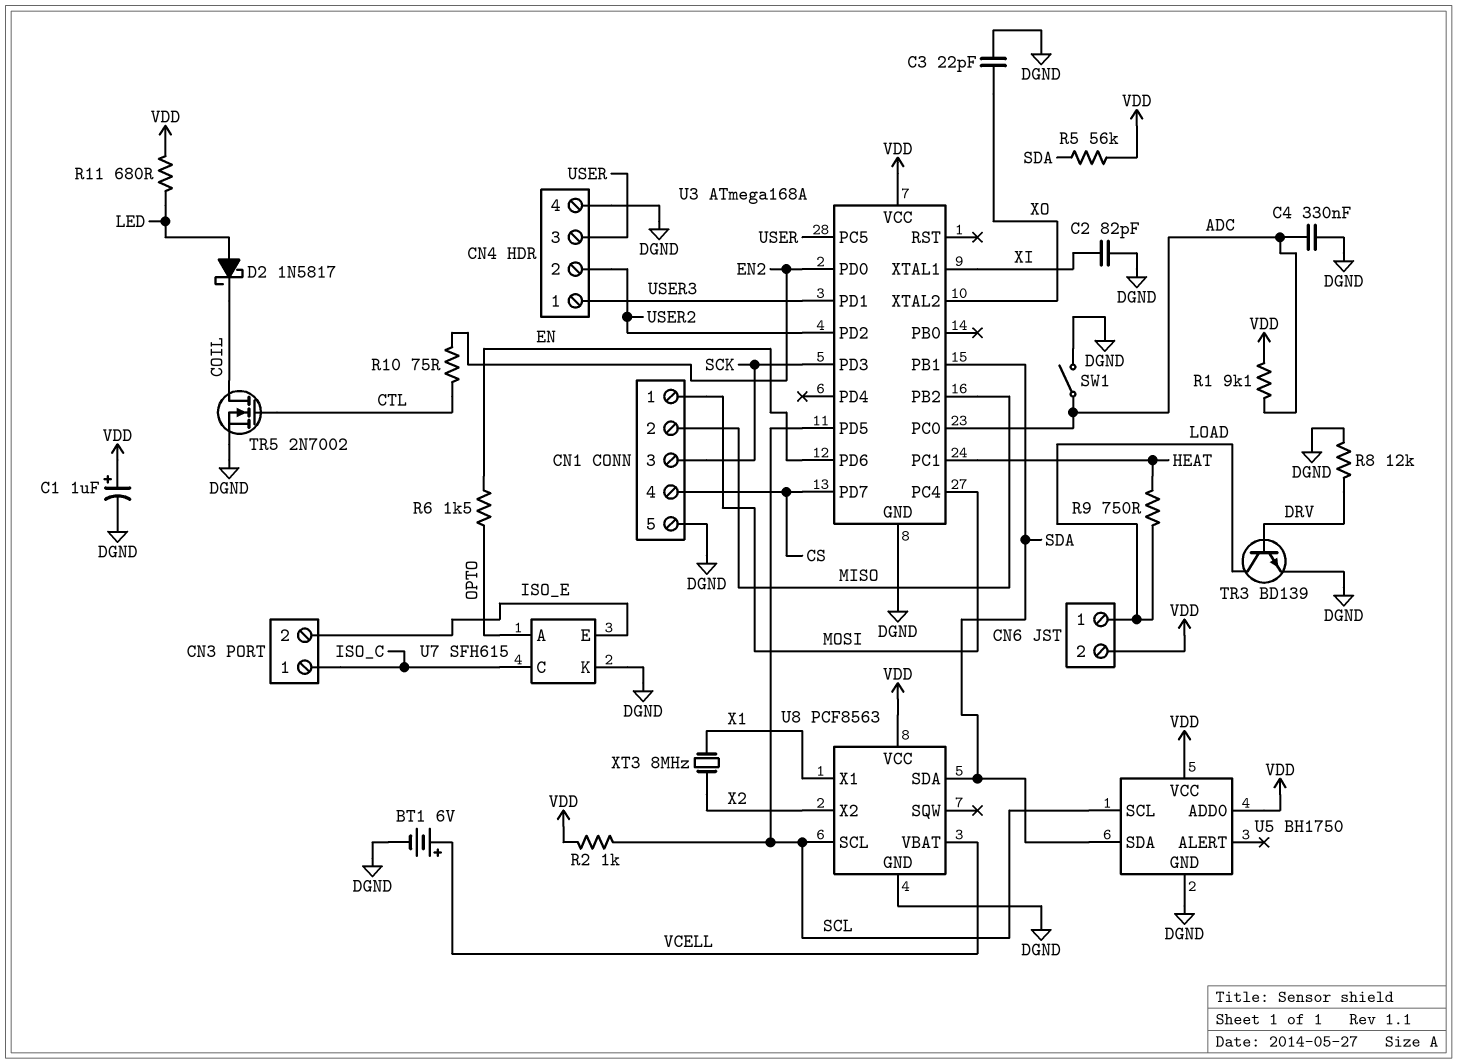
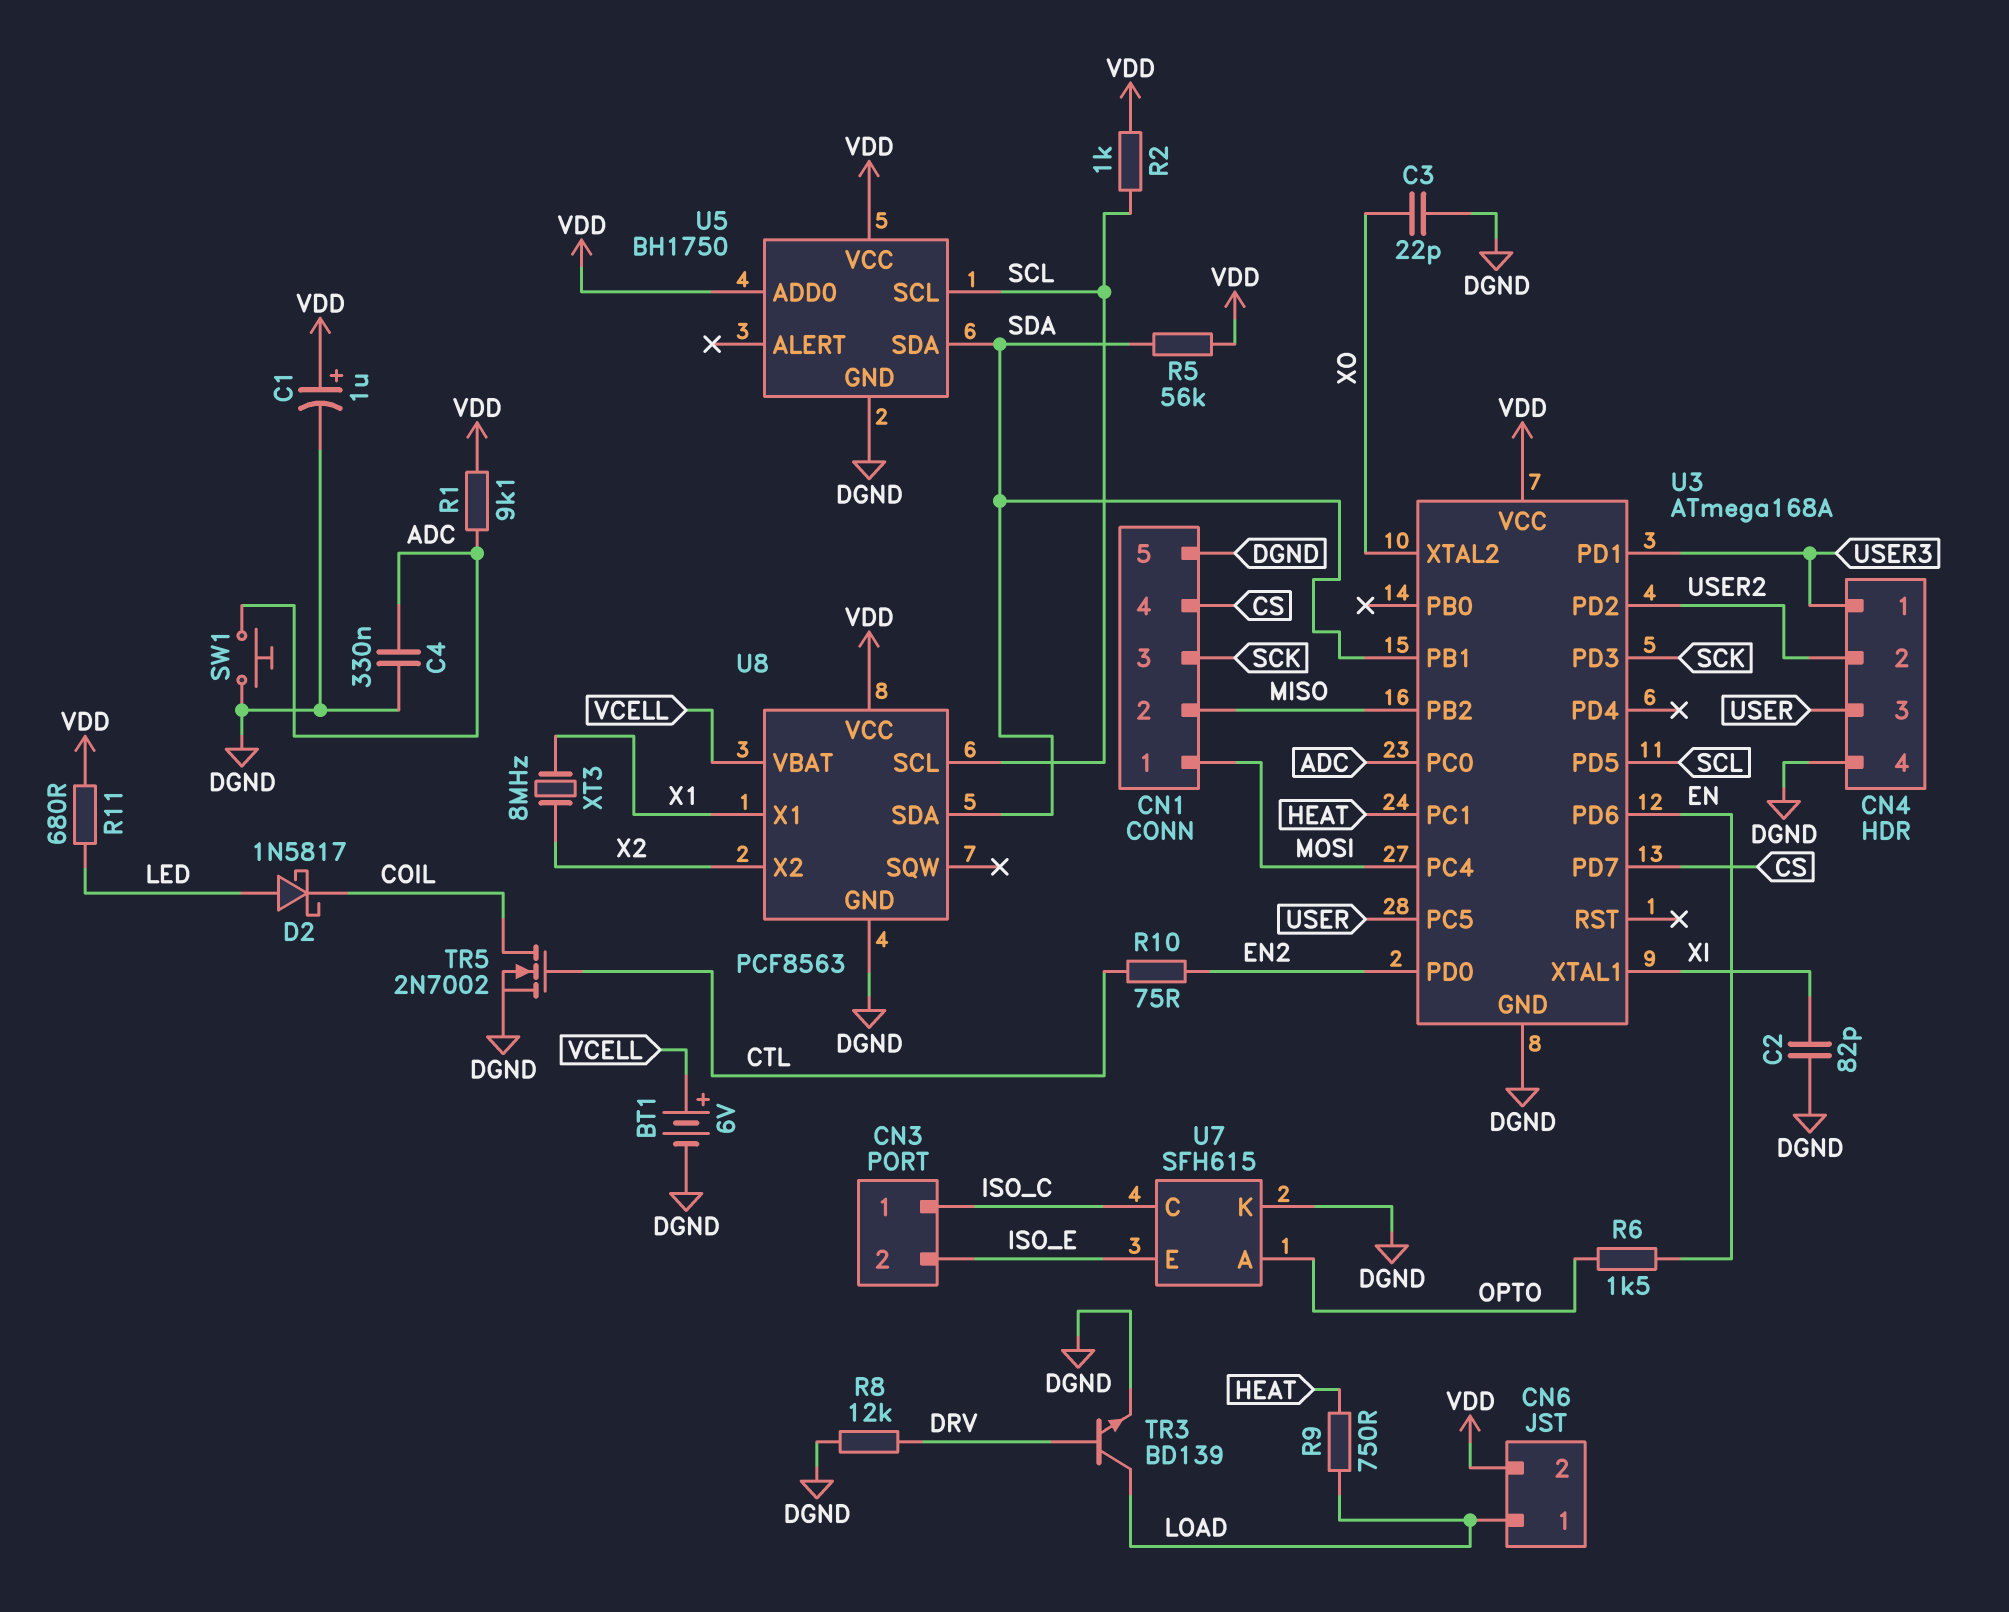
SW1: switch (ADC, DGND) -> button (ADC, DGND)

